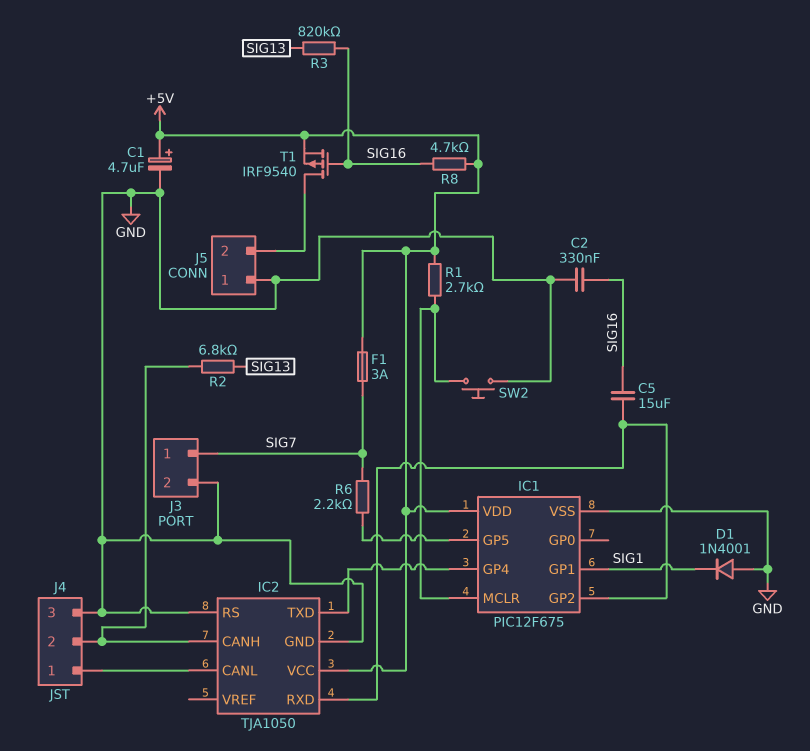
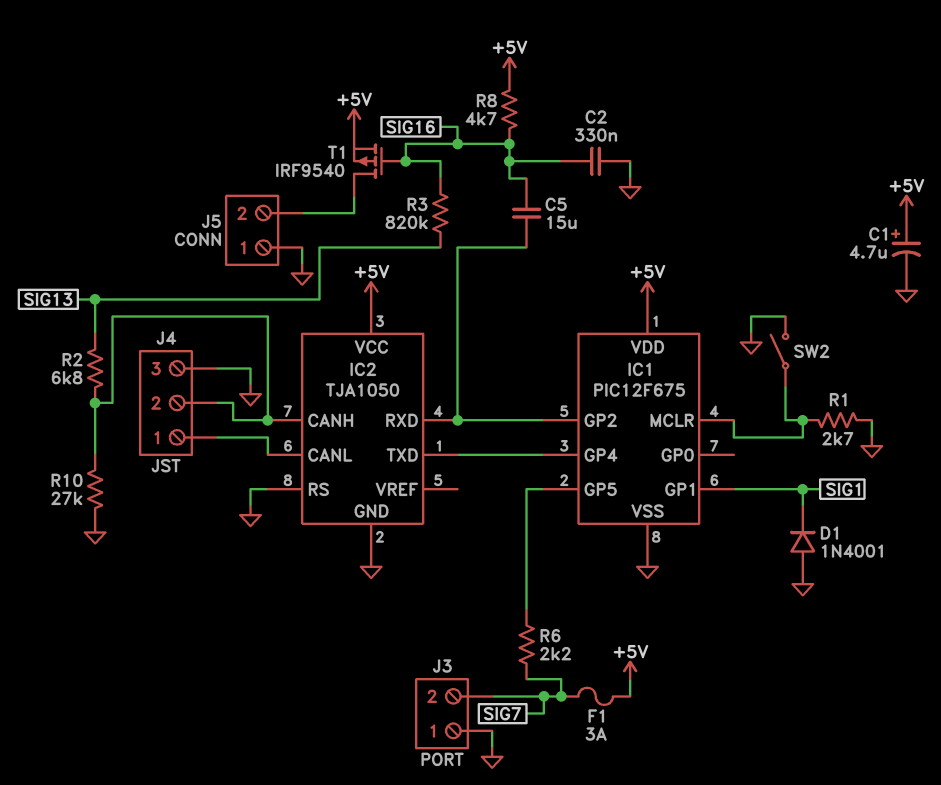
J3 pin 1: SIG7 -> GND
J3 pin 2: GND -> SIG7
R1: 2.7k (+5V, IC1/MCLR) -> 2.7k (GND, IC1/MCLR)
R10: none -> 27k (GND, IC2/CANH)
SW2: button (GND, IC1/MCLR) -> switch (GND, IC1/MCLR)

